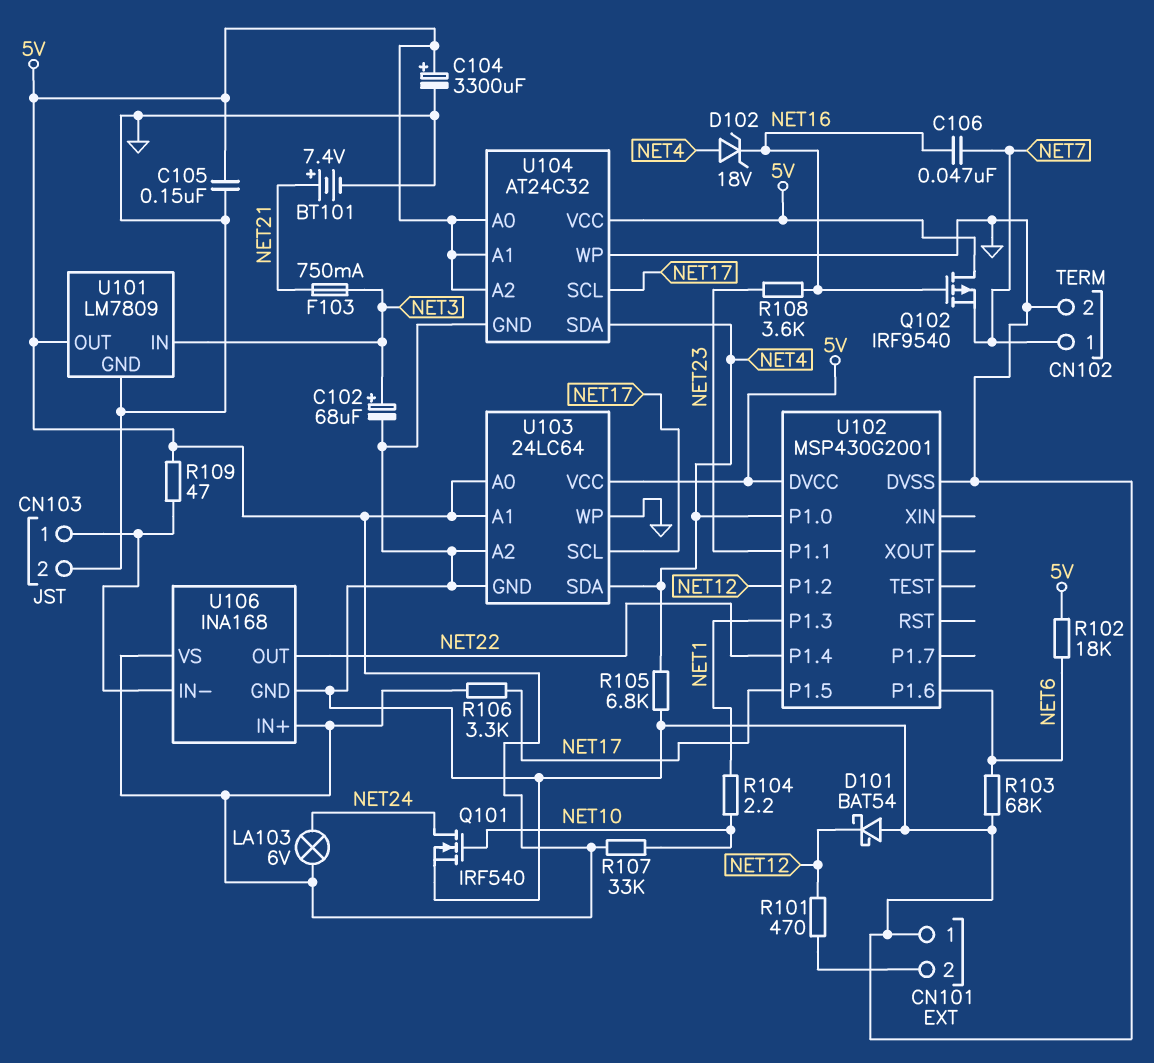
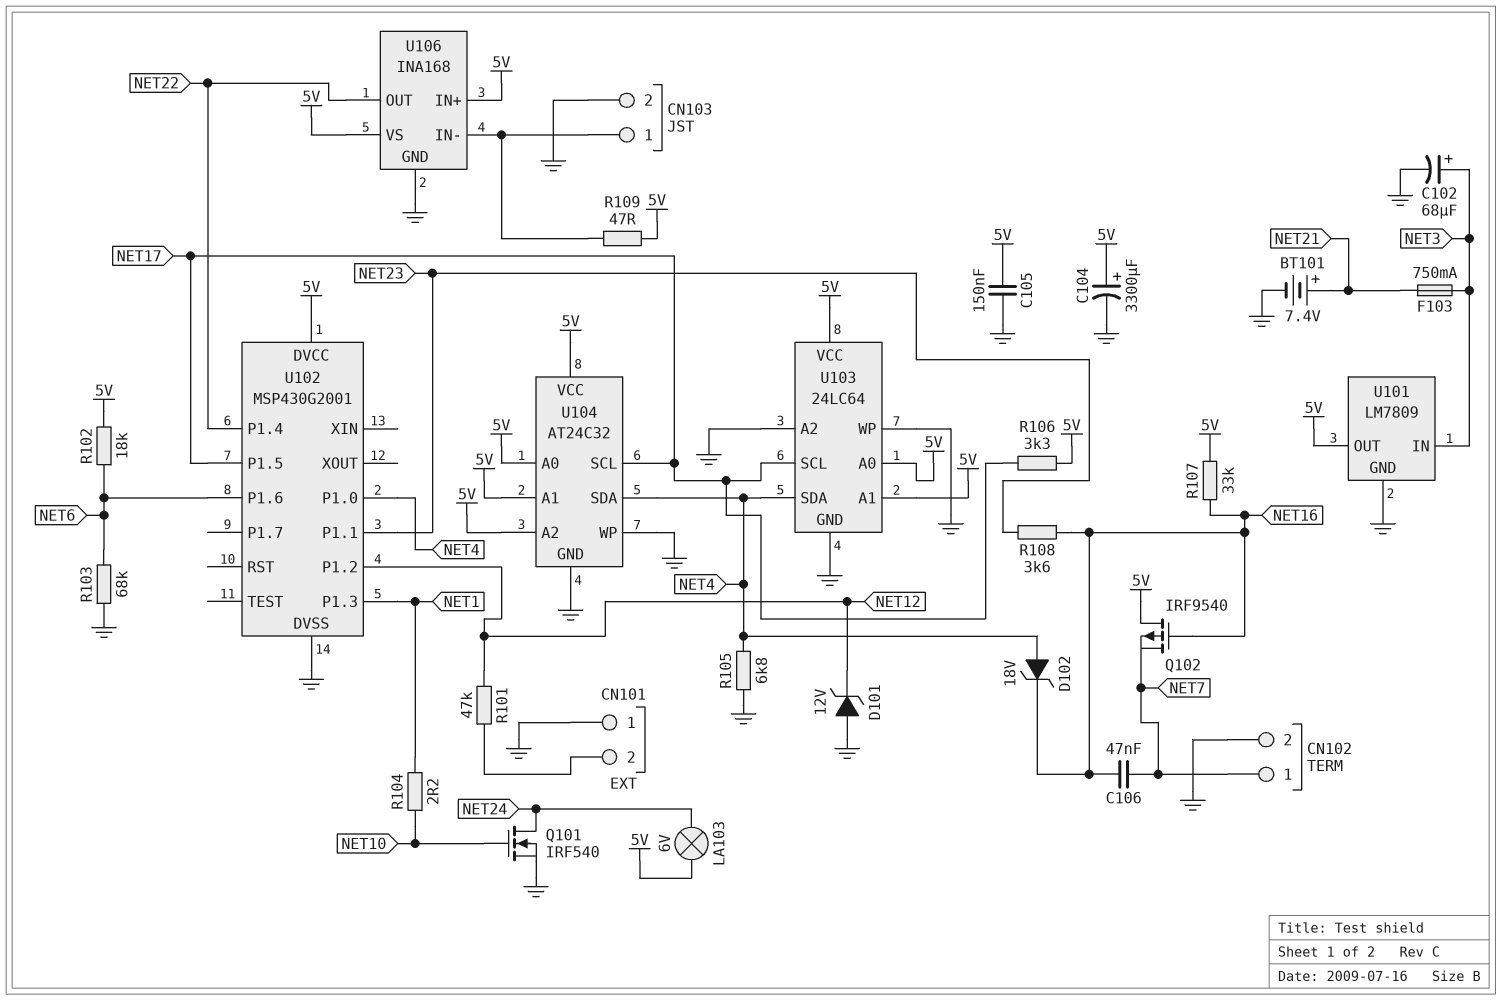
D101: schottky BAT54 (A GND, K NET12) -> zener 12V (A GND, K NET12)
R101: 470 (CN101/2, NET12) -> 47k (CN101/2, NET12)
R107: 33k (5V, NET10) -> 33k (5V, NET16)

